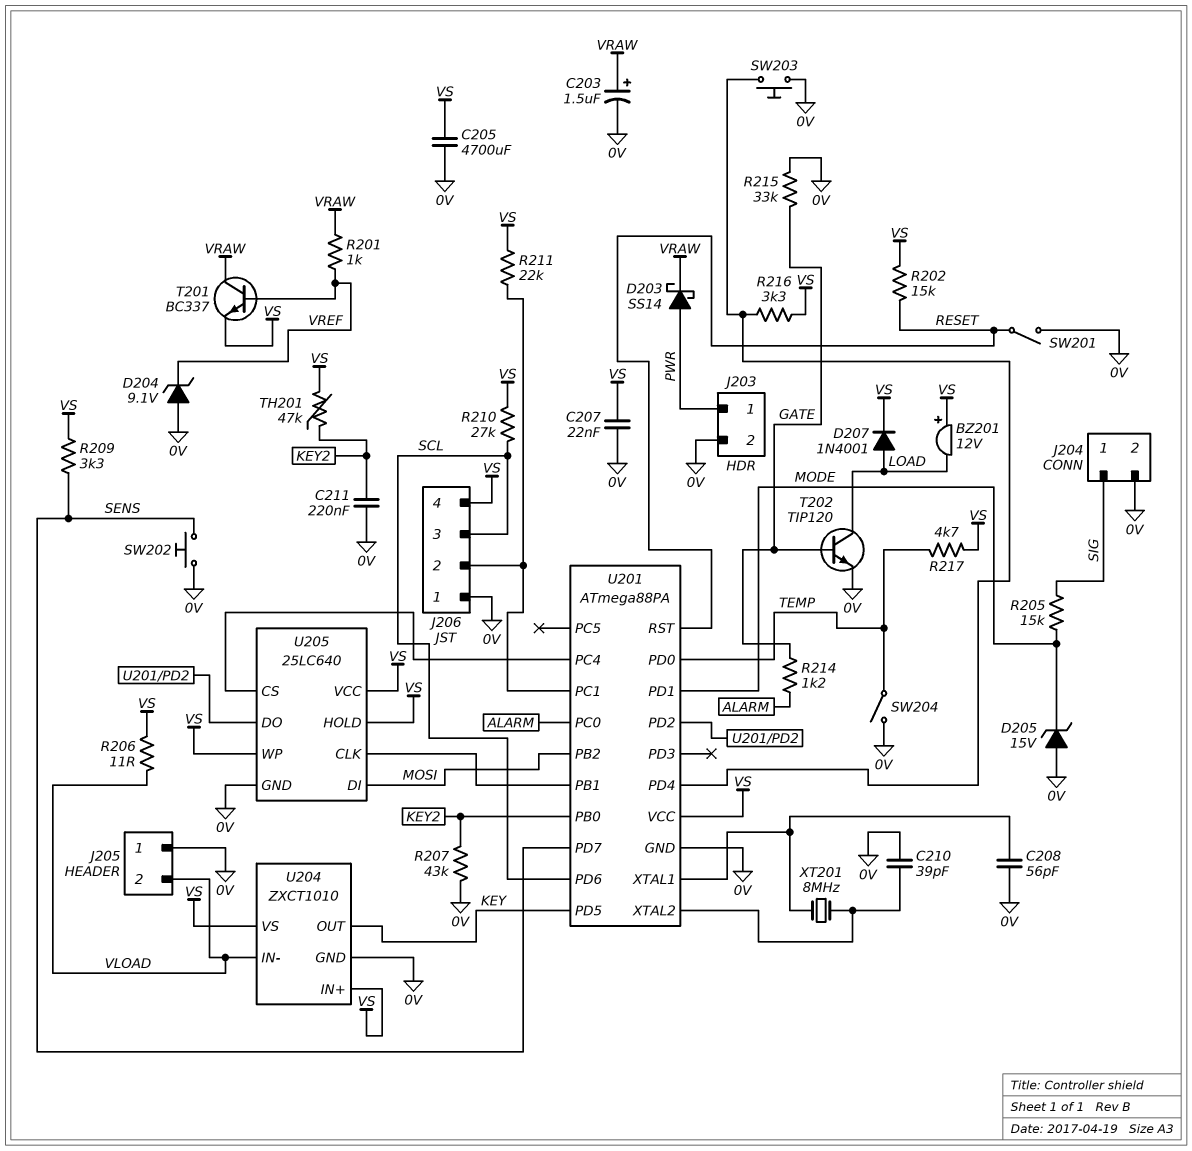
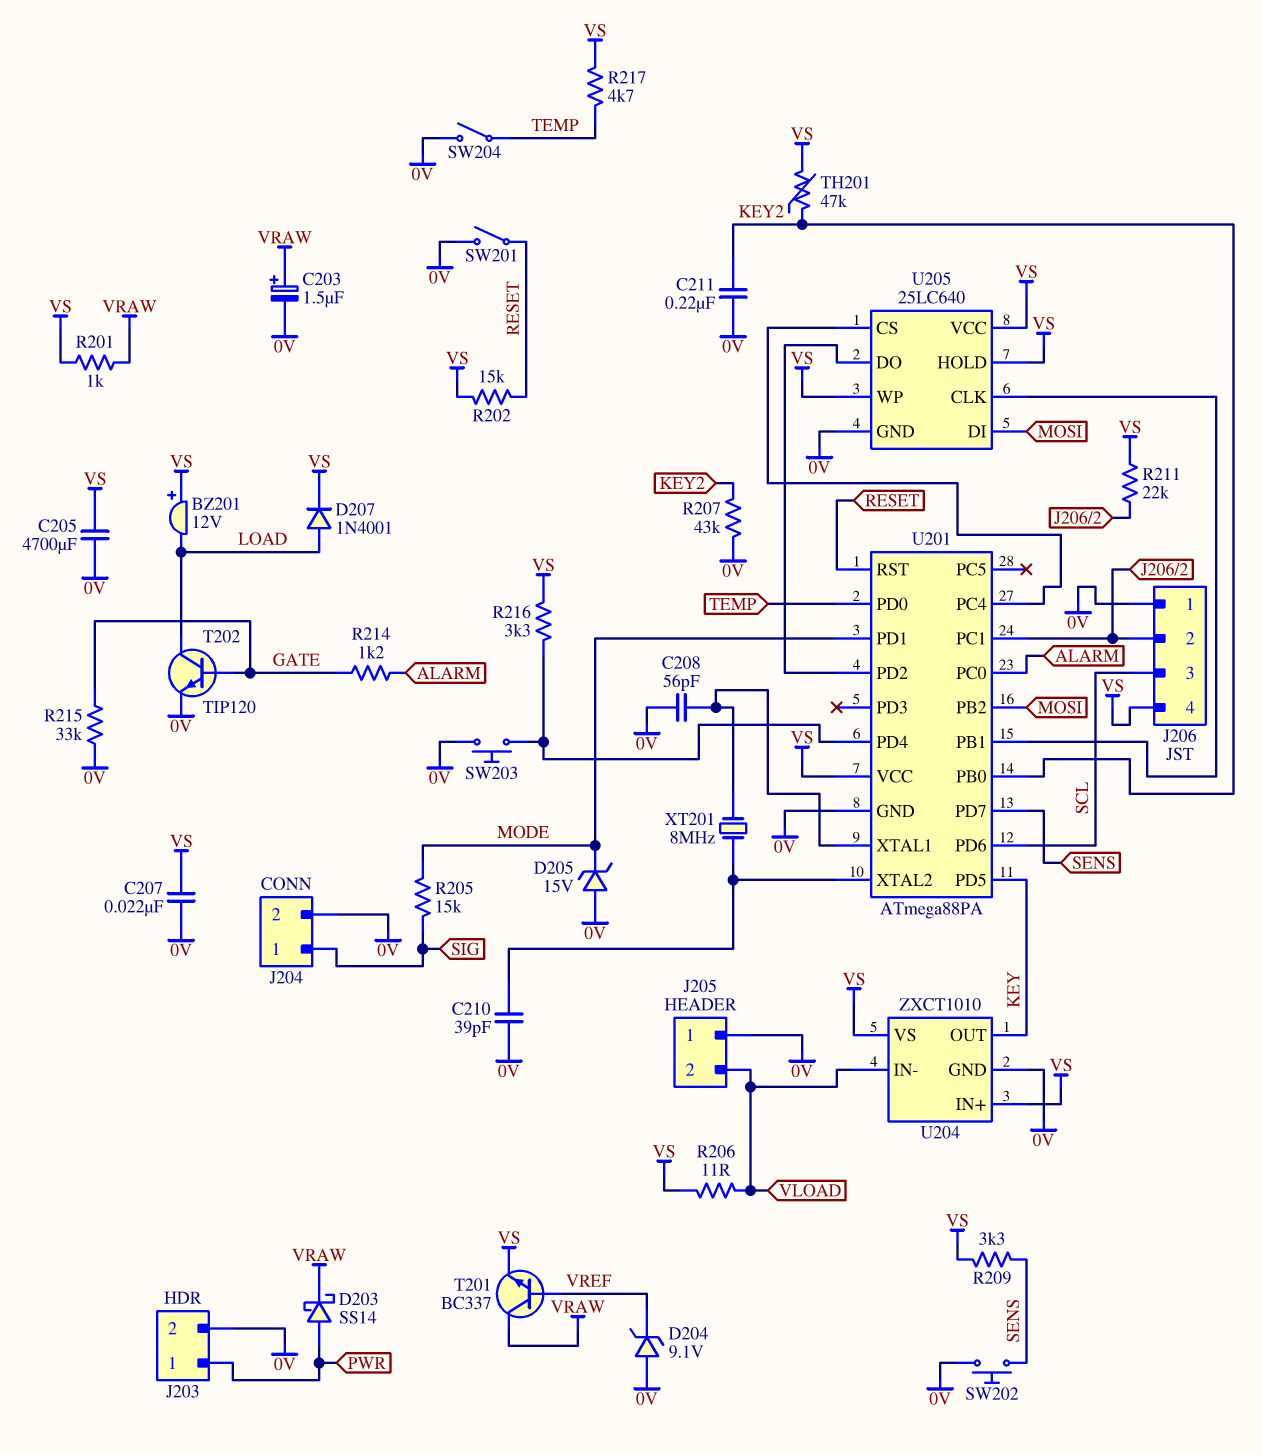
R201: 1k (VRAW, VREF) -> 1k (VRAW, VS)
R210: 27k (SCL, VS) -> none

